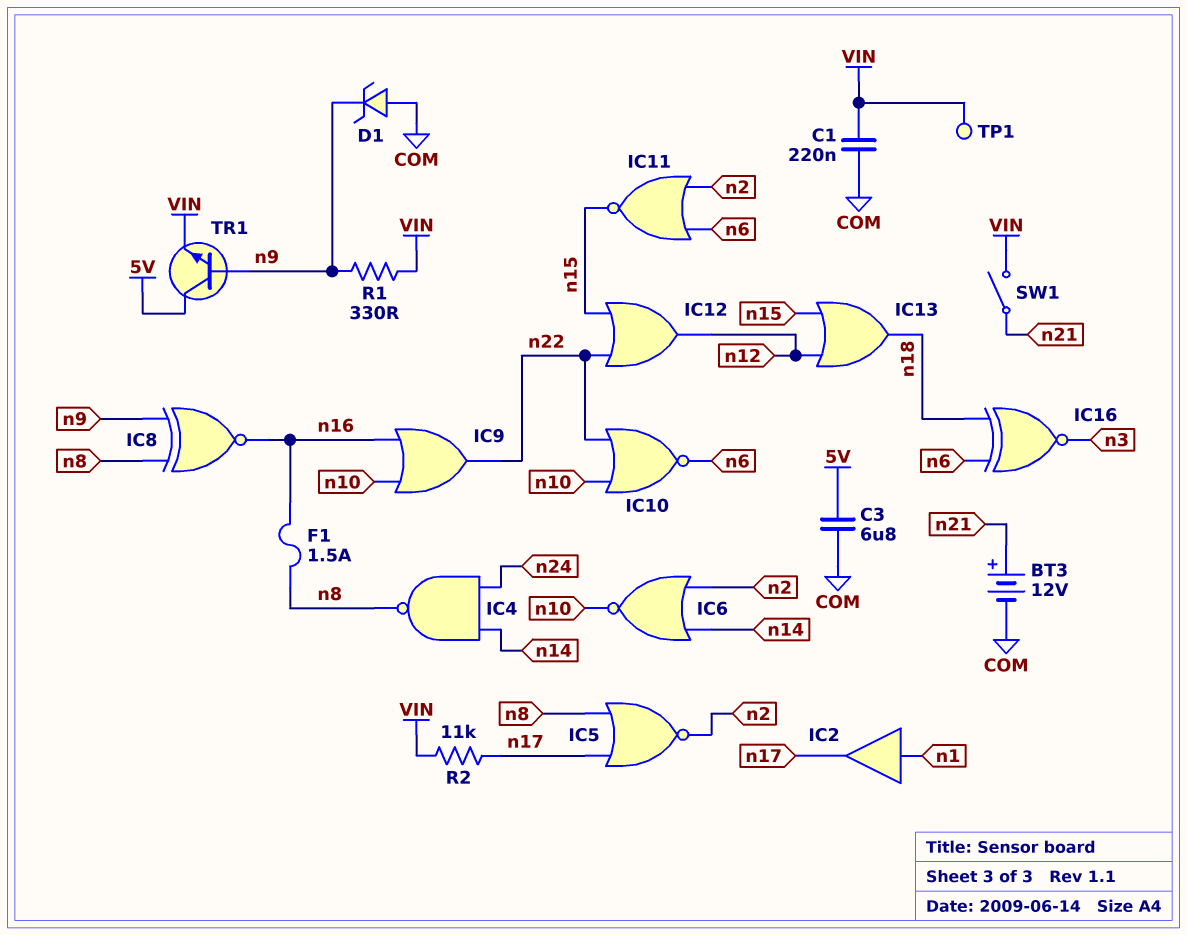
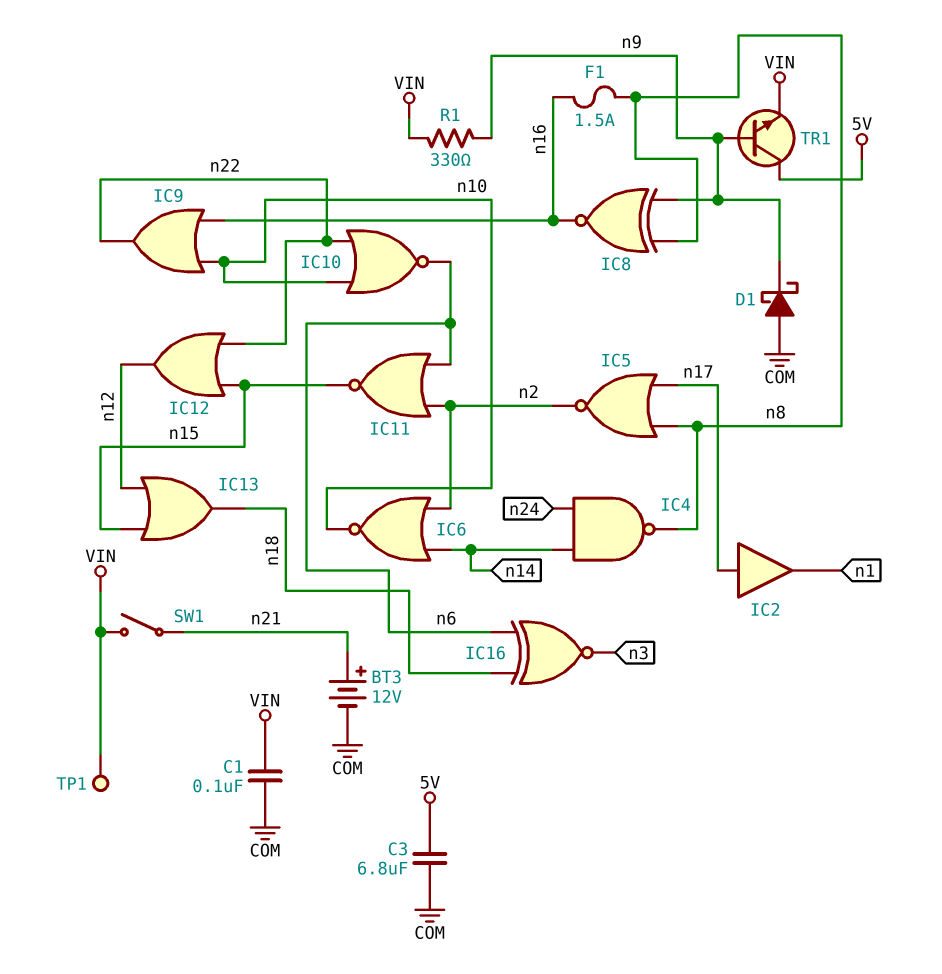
C1: 220nF (COM, VIN) -> 100nF (COM, VIN)
D1: zener (A COM, K n9) -> schottky (A COM, K n9)
IC2: buffer (in n1, out n17) -> buffer (in n17, out n1)
R2: 11k (VIN, n17) -> none

